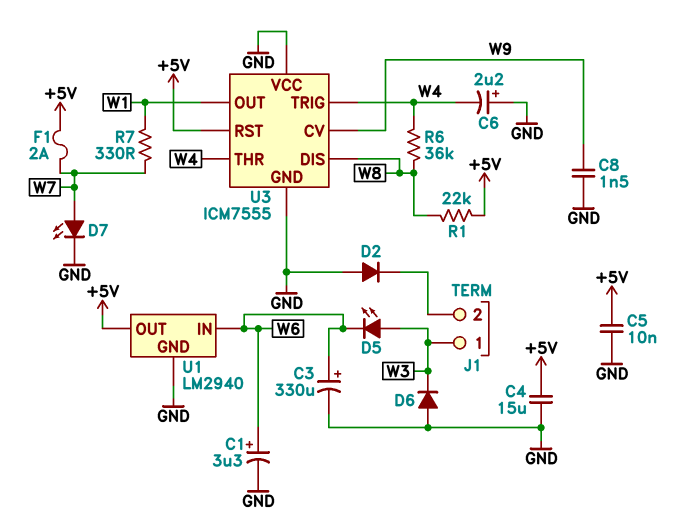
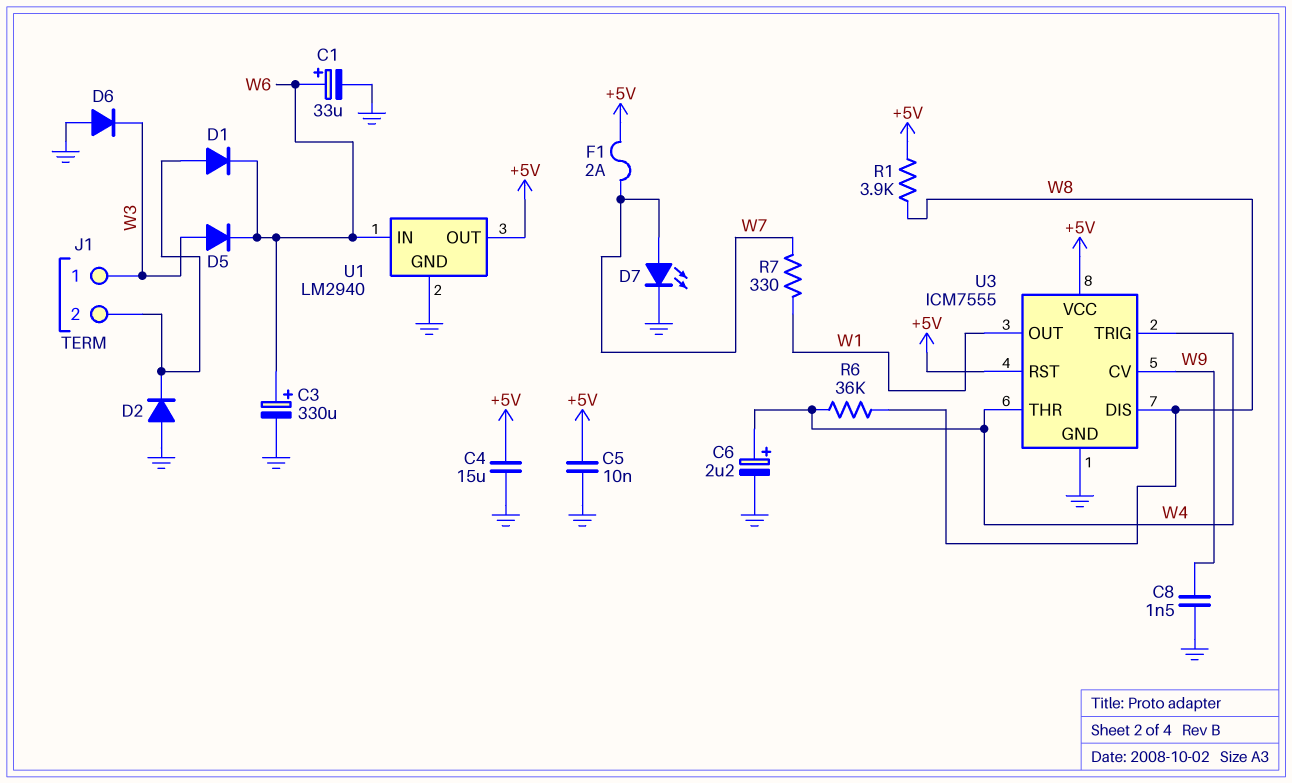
C1: 3.3uF (plus W6, minus GND) -> 33uF (plus W6, minus GND)
C6: 2.2uF (plus GND, minus W4) -> 2.2uF (plus W4, minus GND)
D1: none -> diode (A J1/2, K W6)
D5: LED (A W3, K W6) -> diode (A W3, K W6)
R1: 22k (+5V, W8) -> 3.9k (+5V, W8)
U3 pin VCC: GND -> +5V

